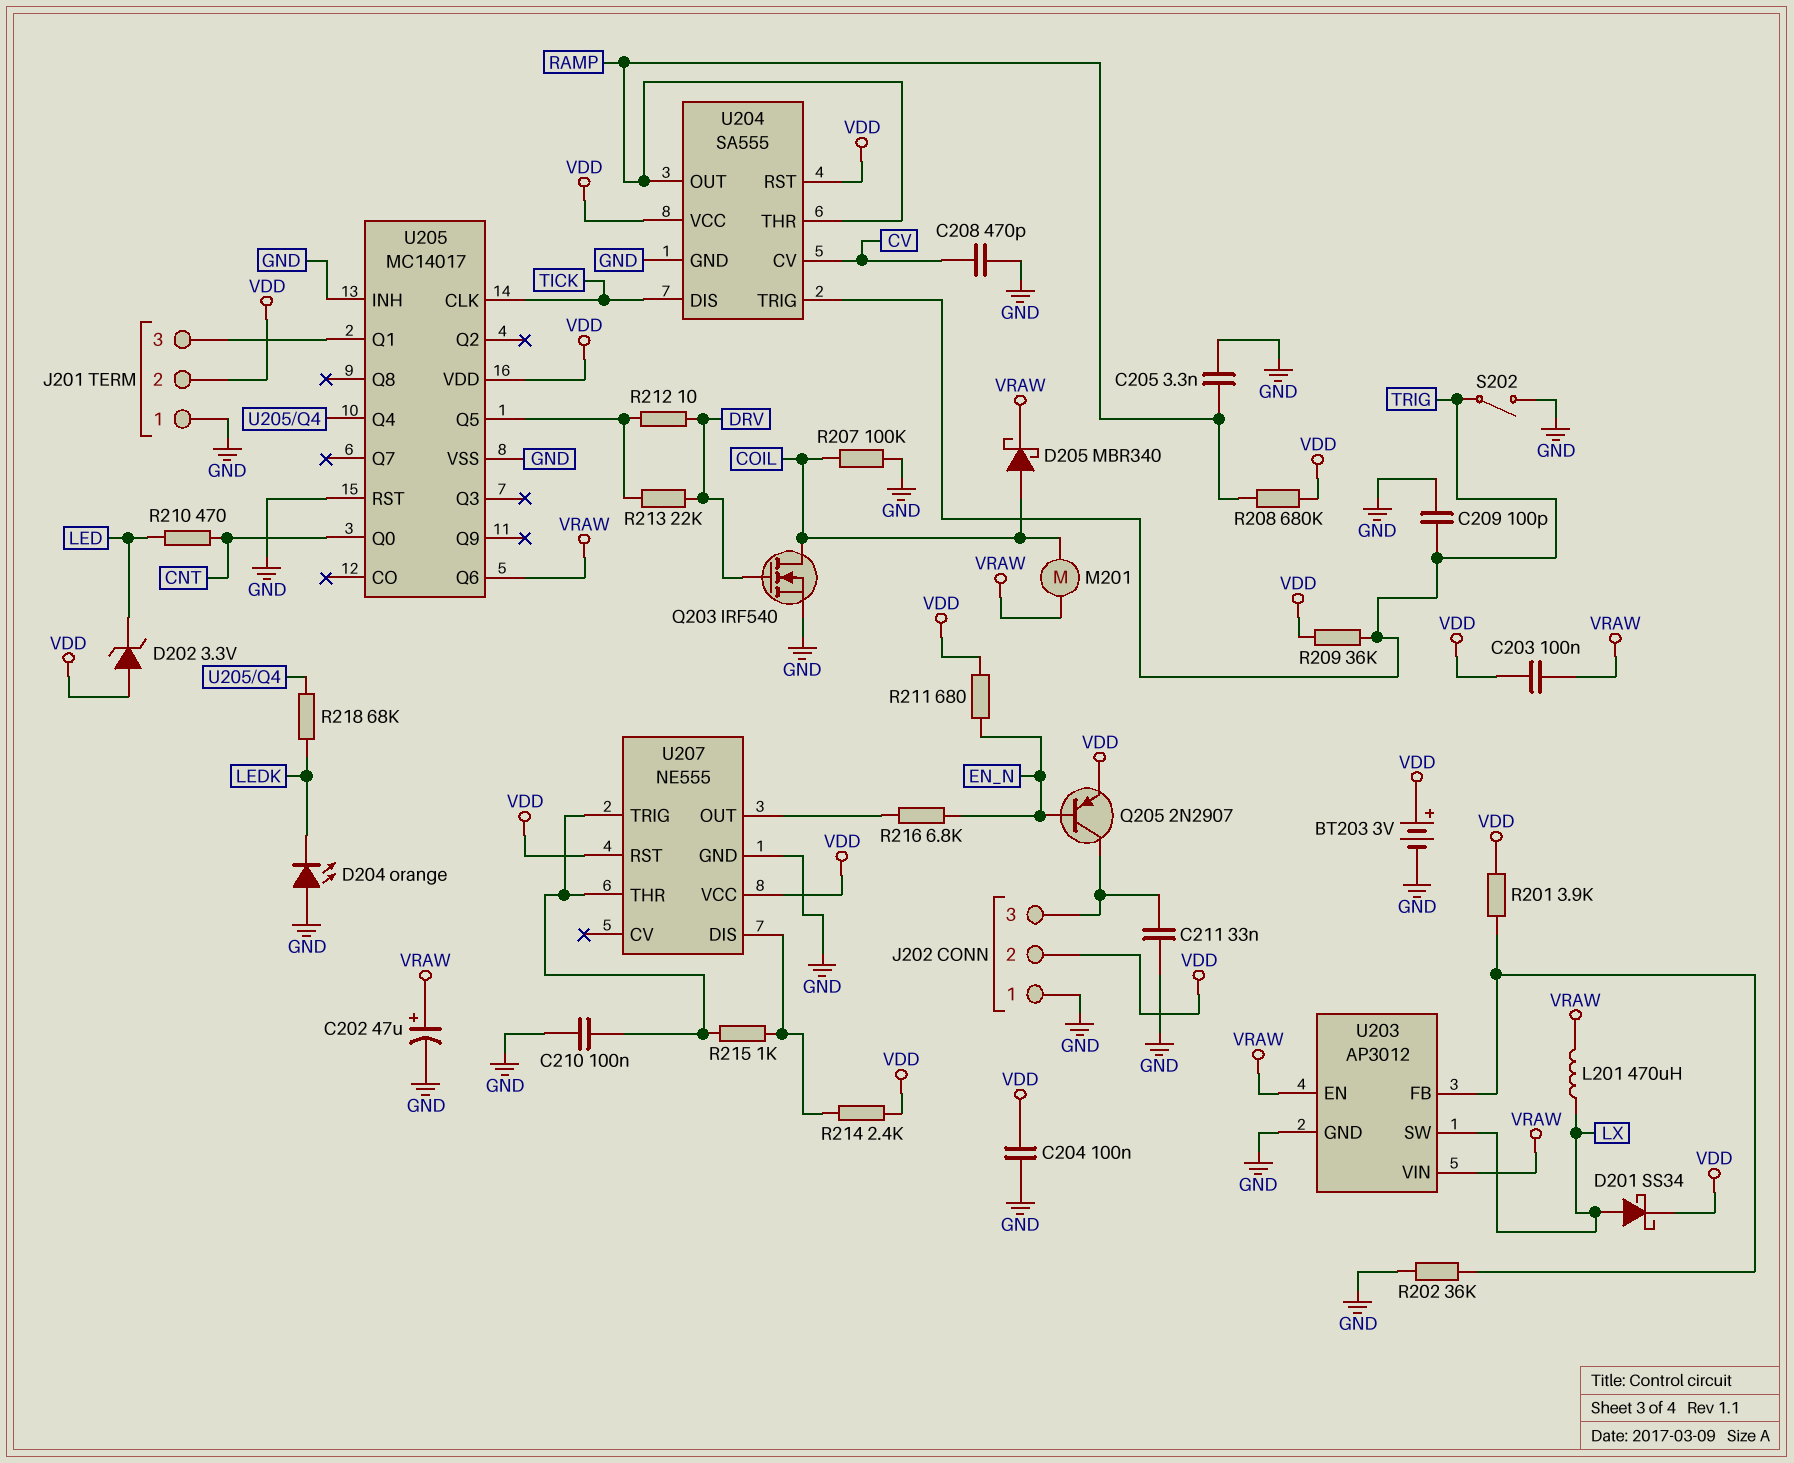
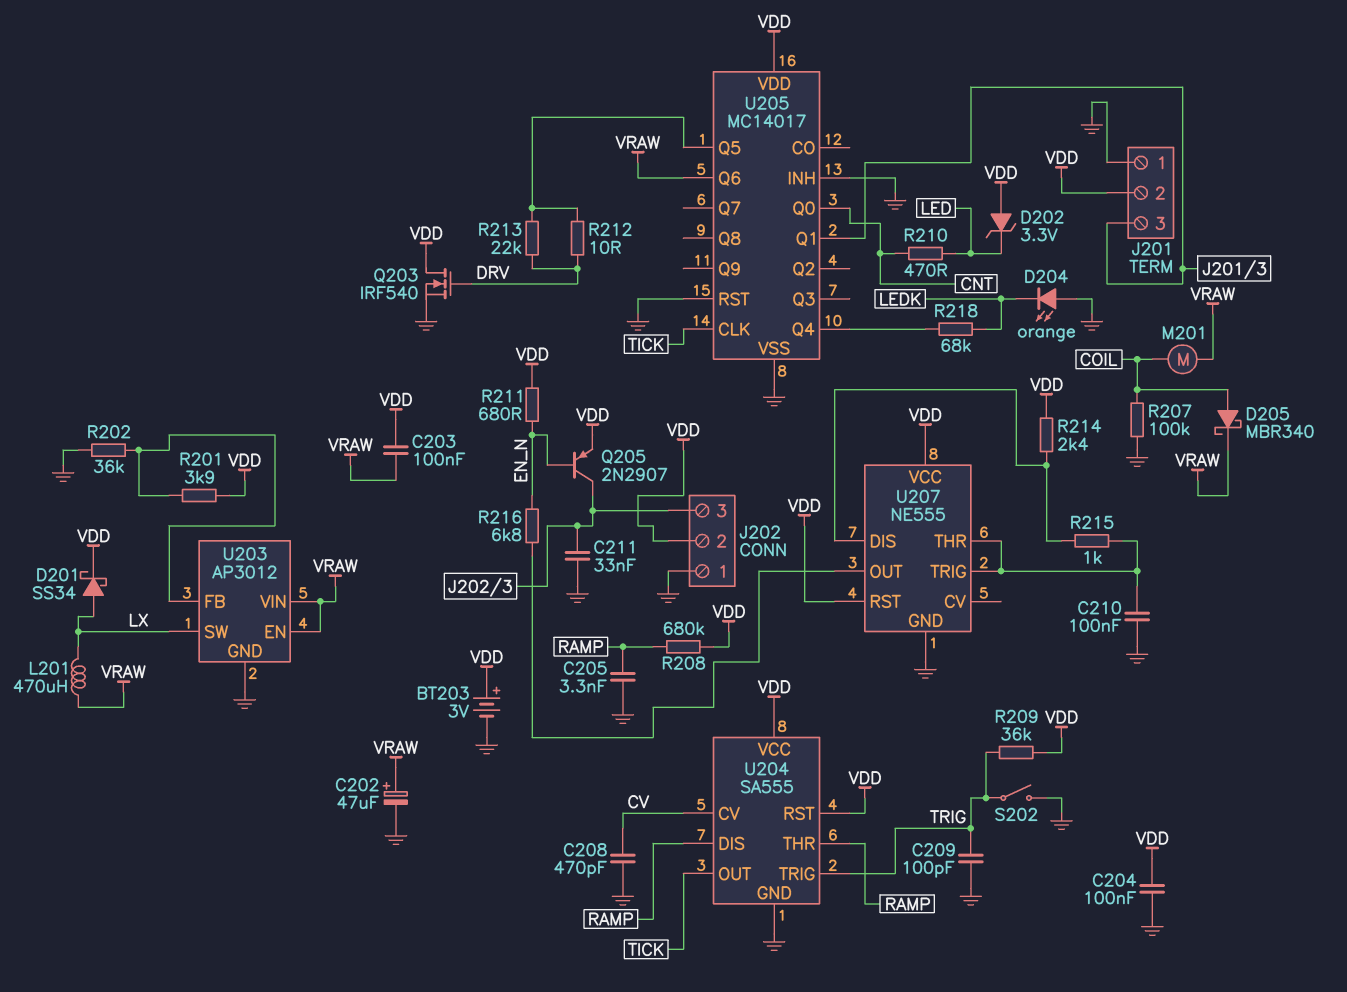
Q203: NMOS IRF540 (G DRV, D COIL, S GND) -> NMOS IRF540 (G DRV, D VDD, S GND)
U204 pin DIS: TICK -> RAMP
U204 pin OUT: RAMP -> TICK

